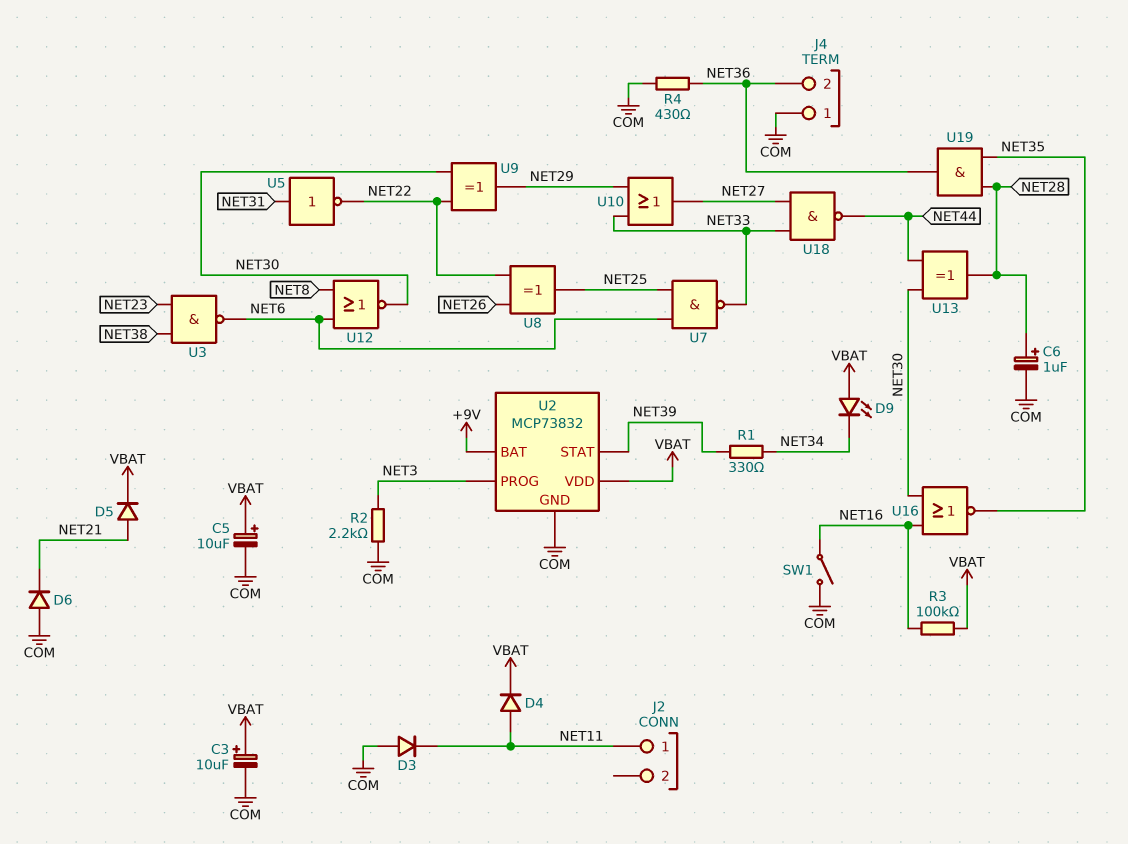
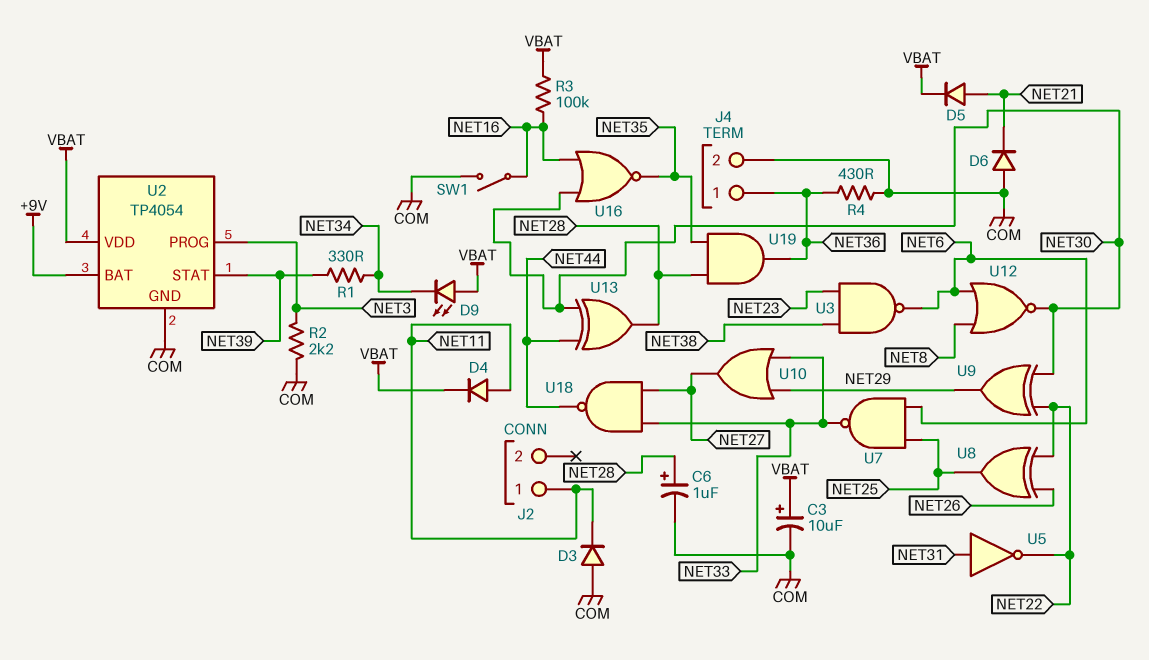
C5: 10uF (plus VBAT, minus COM) -> none
J4 pin 1: COM -> NET36
J4 pin 2: NET36 -> COM
U2: MCP73832 -> TP4054

